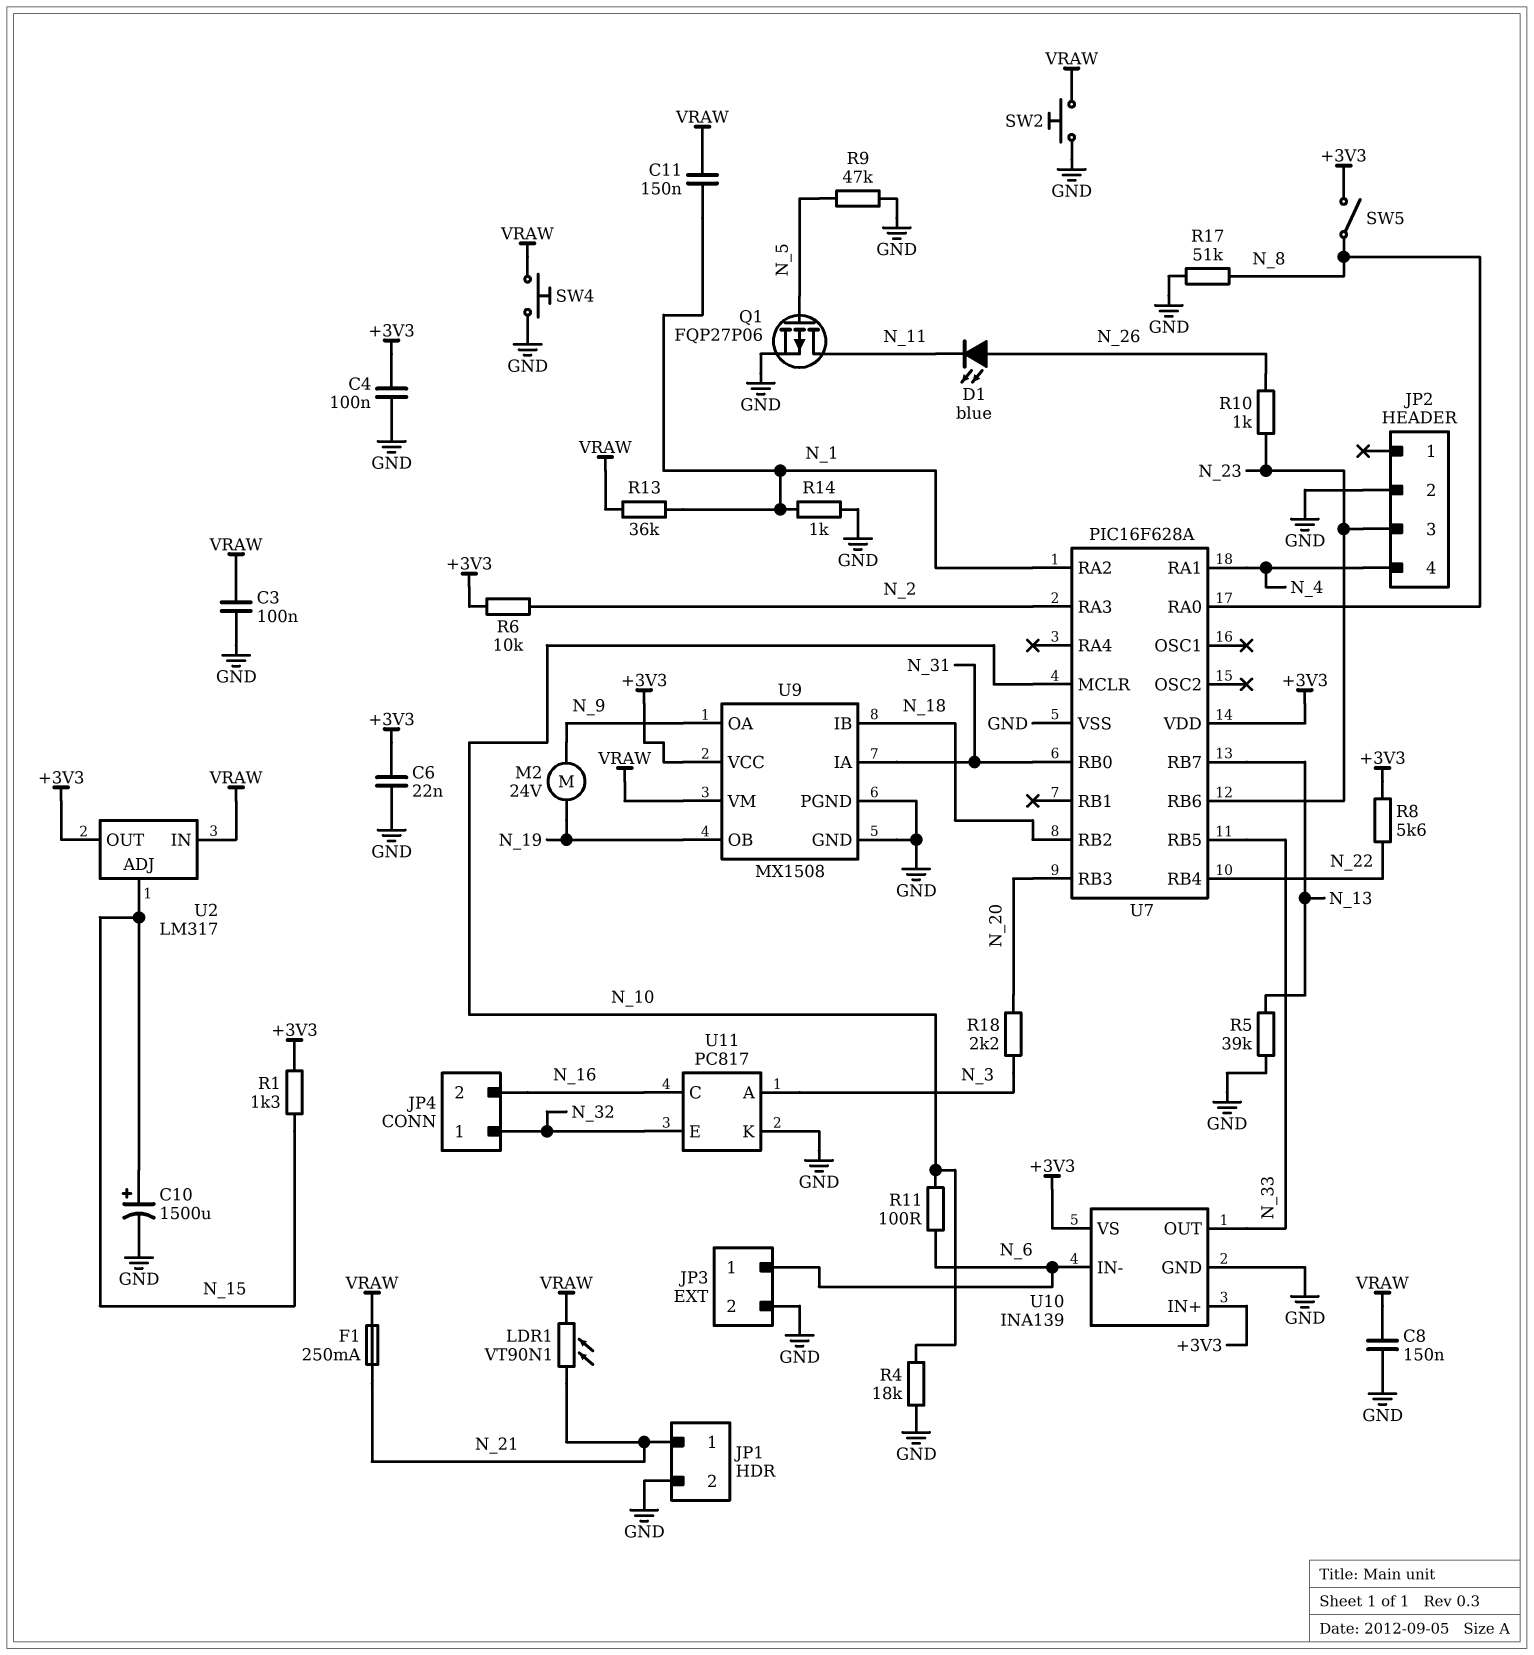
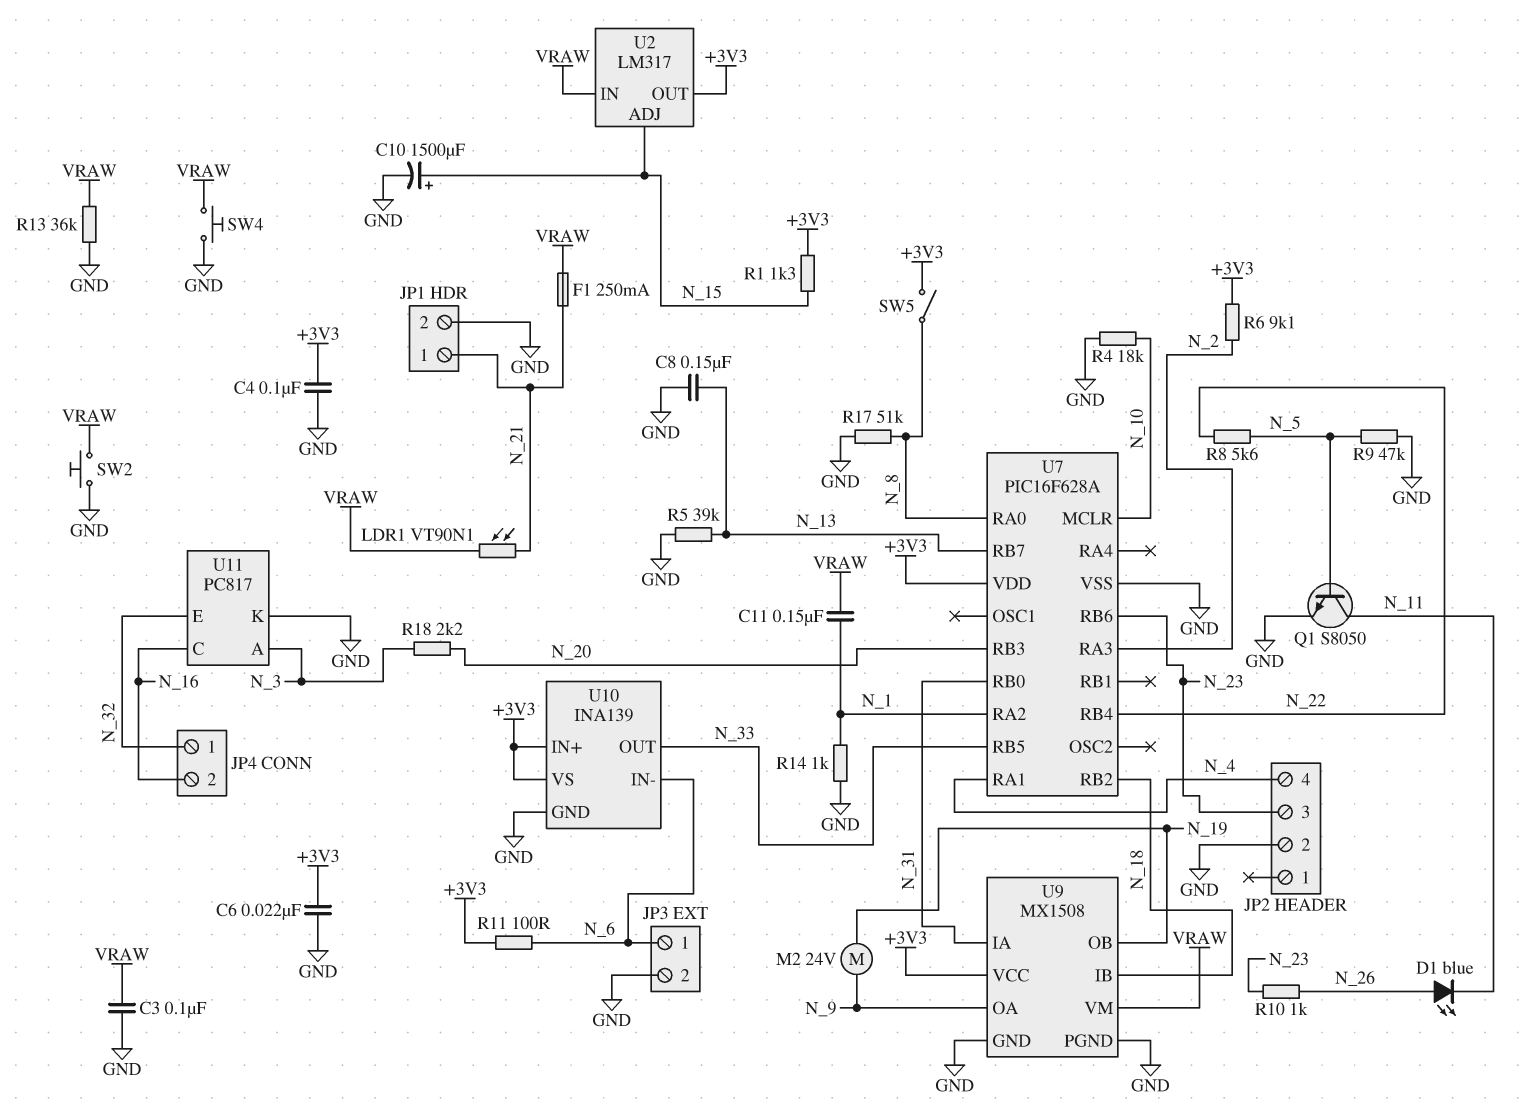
C8: 150nF (GND, VRAW) -> 150nF (GND, N_13)
Q1: PMOS FQP27P06 (G N_5, D N_11, S GND) -> NPN S8050 (B N_5, C N_11, E GND)
R6: 10k (+3V3, N_2) -> 9.1k (+3V3, N_2)
R8: 5.6k (+3V3, N_22) -> 5.6k (N_5, N_22)
R11: 100 (N_6, N_10) -> 100 (+3V3, N_6)
R13: 36k (N_1, VRAW) -> 36k (GND, VRAW)

